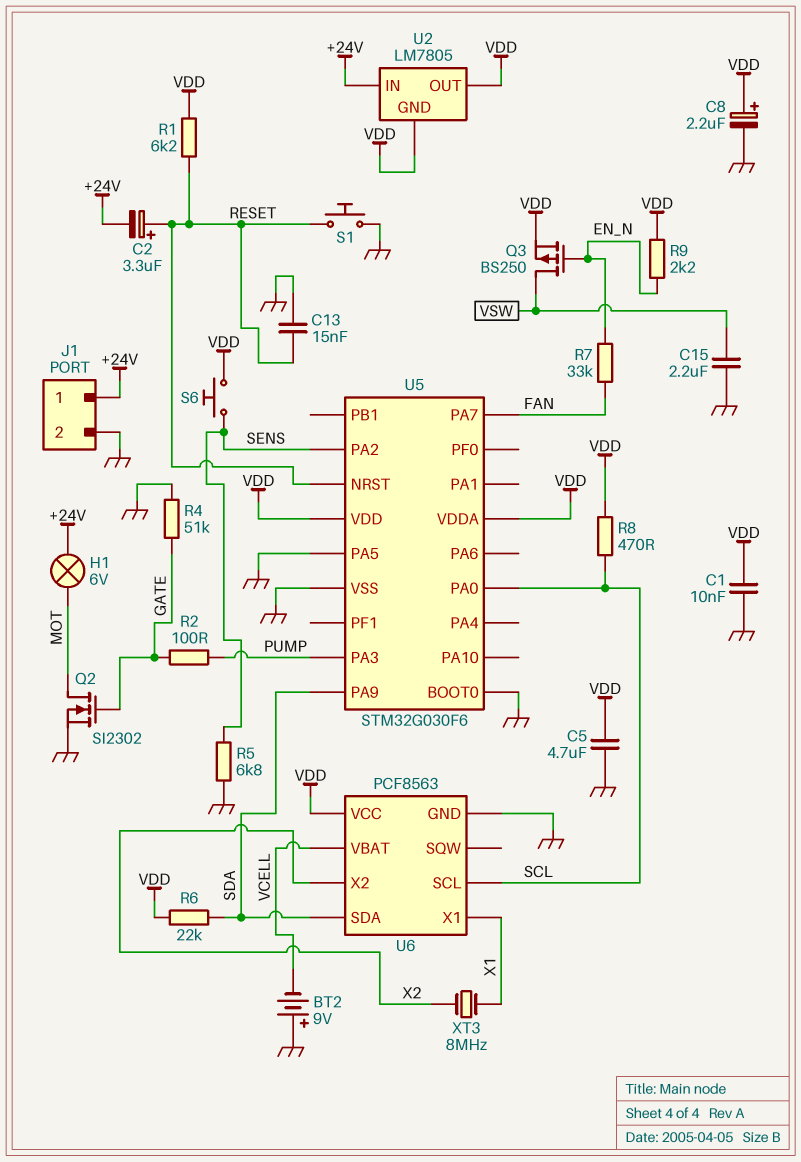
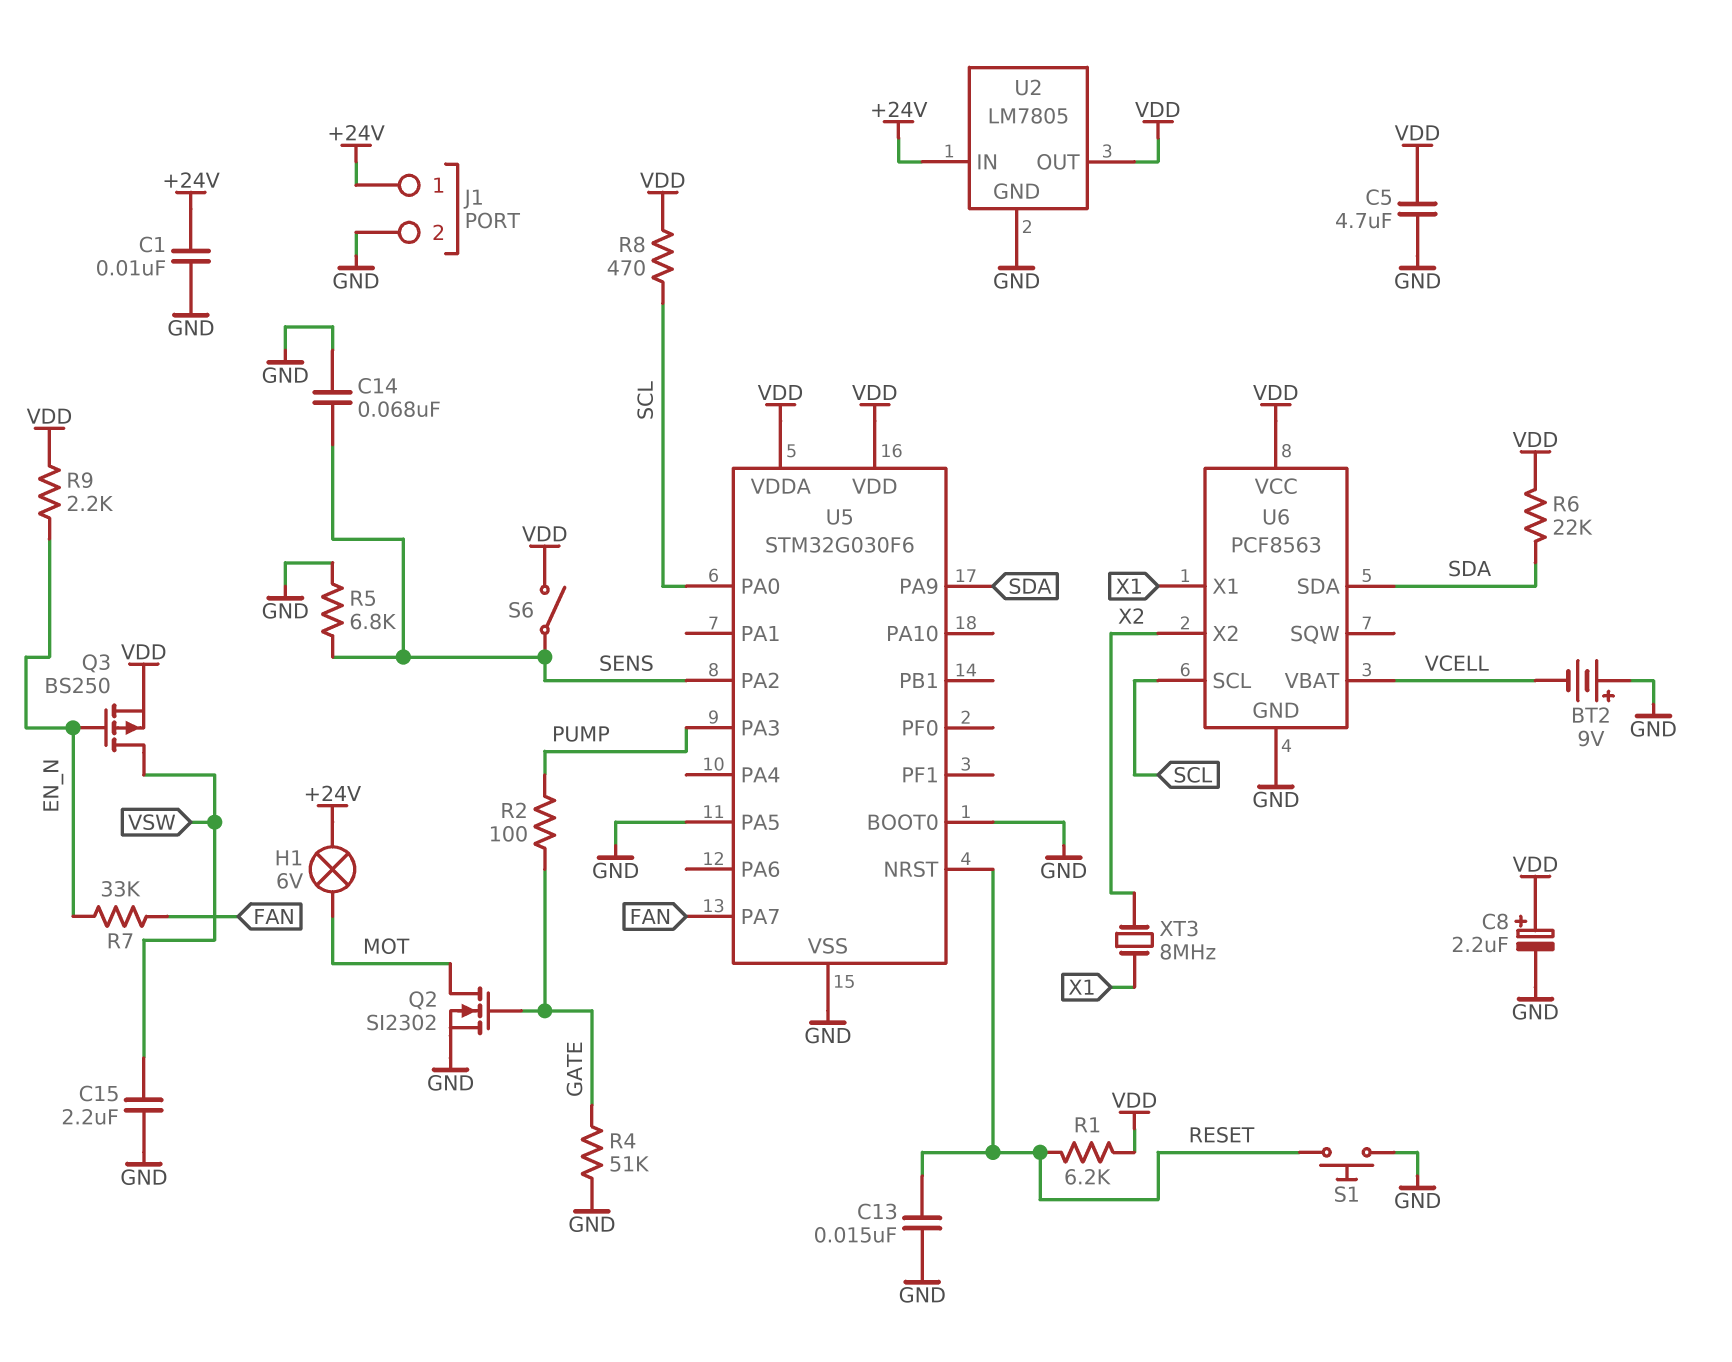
C1: 10nF (GND, VDD) -> 10nF (+24V, GND)
C2: 3.3uF (plus RESET, minus +24V) -> none
C14: none -> 68nF (GND, SENS)
S6: button (SENS, VDD) -> switch (SENS, VDD)
U2 pin GND: VDD -> GND

